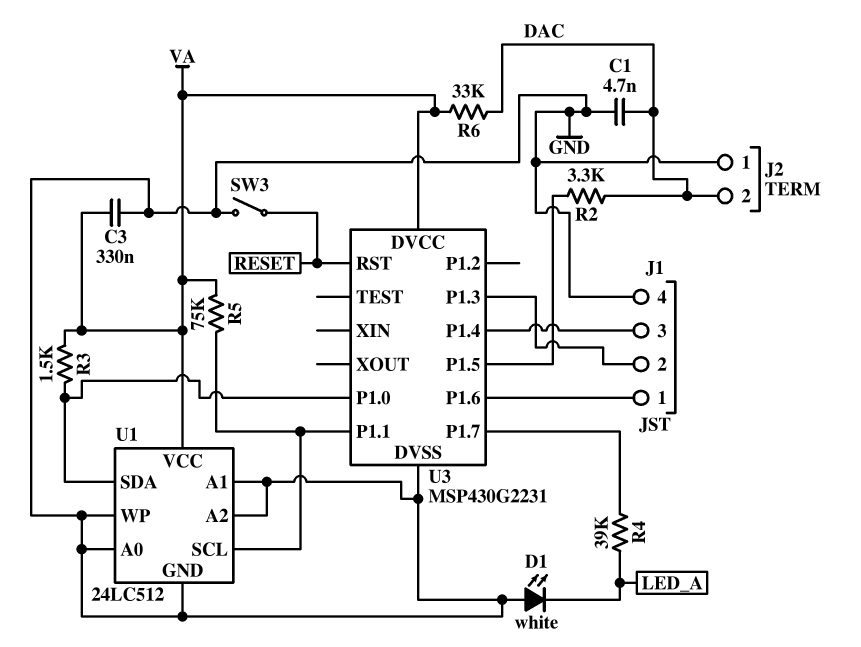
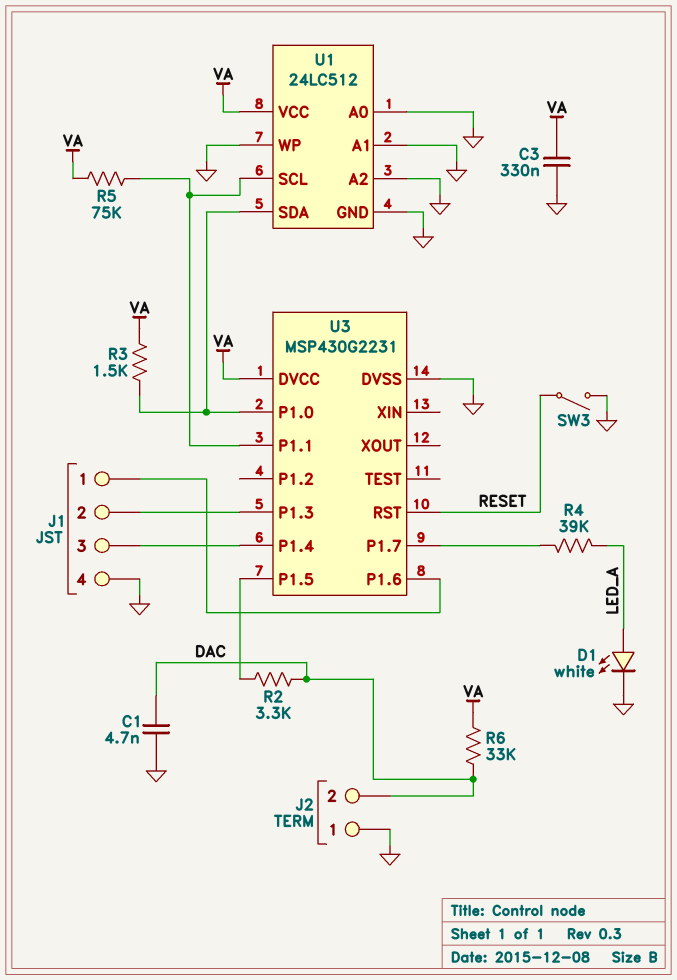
D1: LED white (A GND, K LED_A) -> LED white (A LED_A, K GND)

